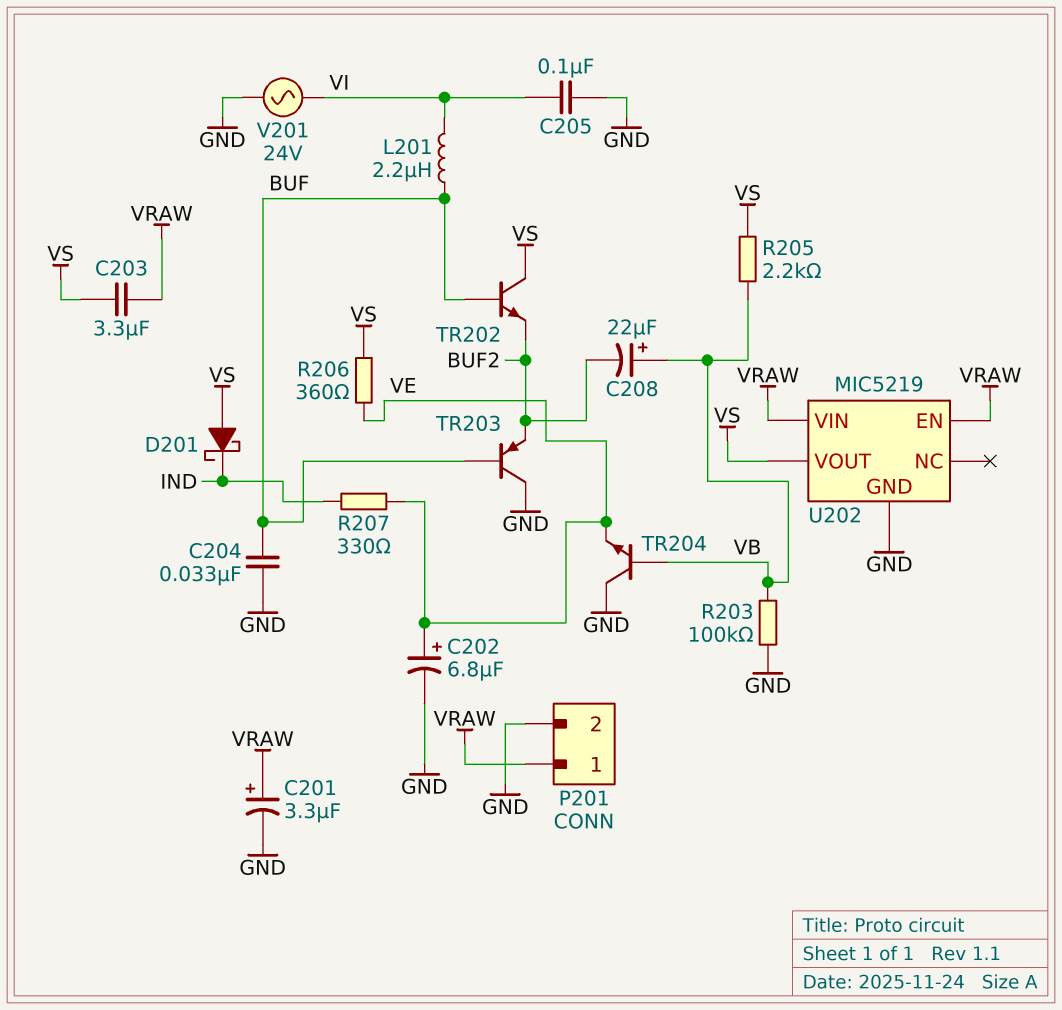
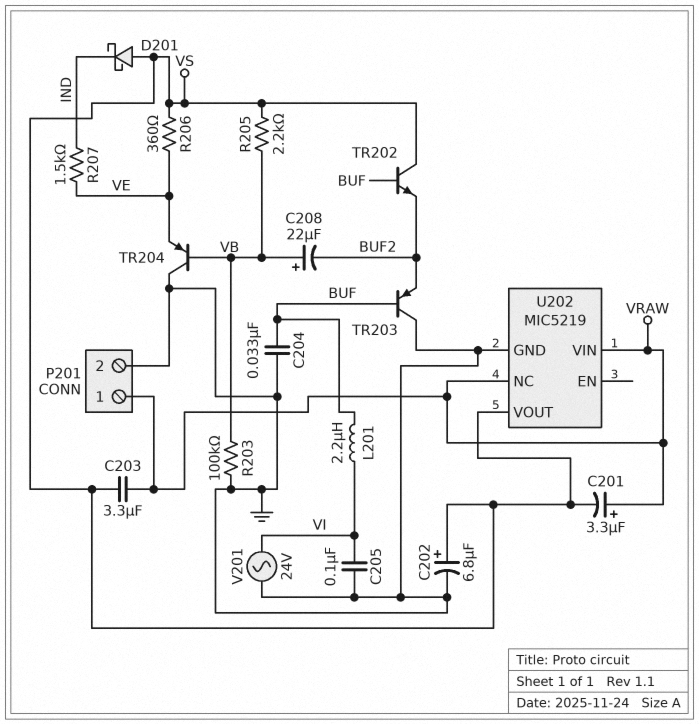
C201: 3.3uF (plus VRAW, minus GND) -> 3.3uF (plus VRAW, minus VS)
C202: 6.8uF (plus VE, minus GND) -> 6.8uF (plus VS, minus GND)
R207: 330 (IND, VE) -> 1.5k (IND, VE)
TR204: NPN (B VB, C GND, E VE) -> PNP (B VB, C GND, E VE)
U202 pin EN: VRAW -> none
U202 pin NC: none -> VRAW

